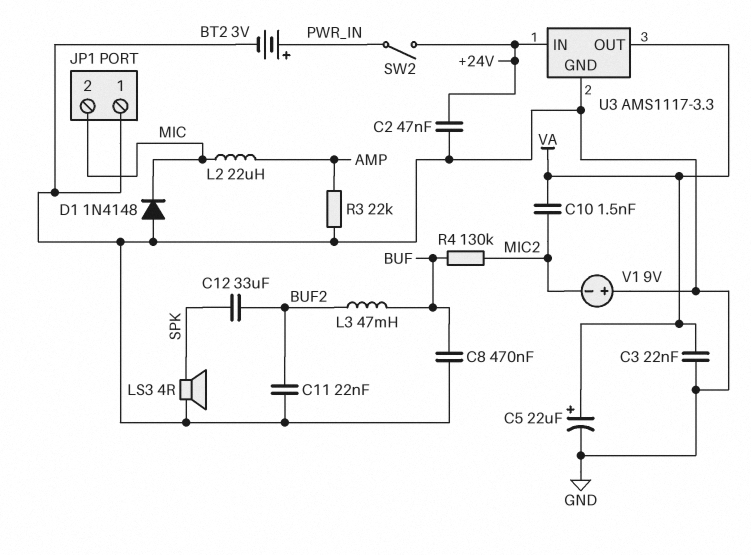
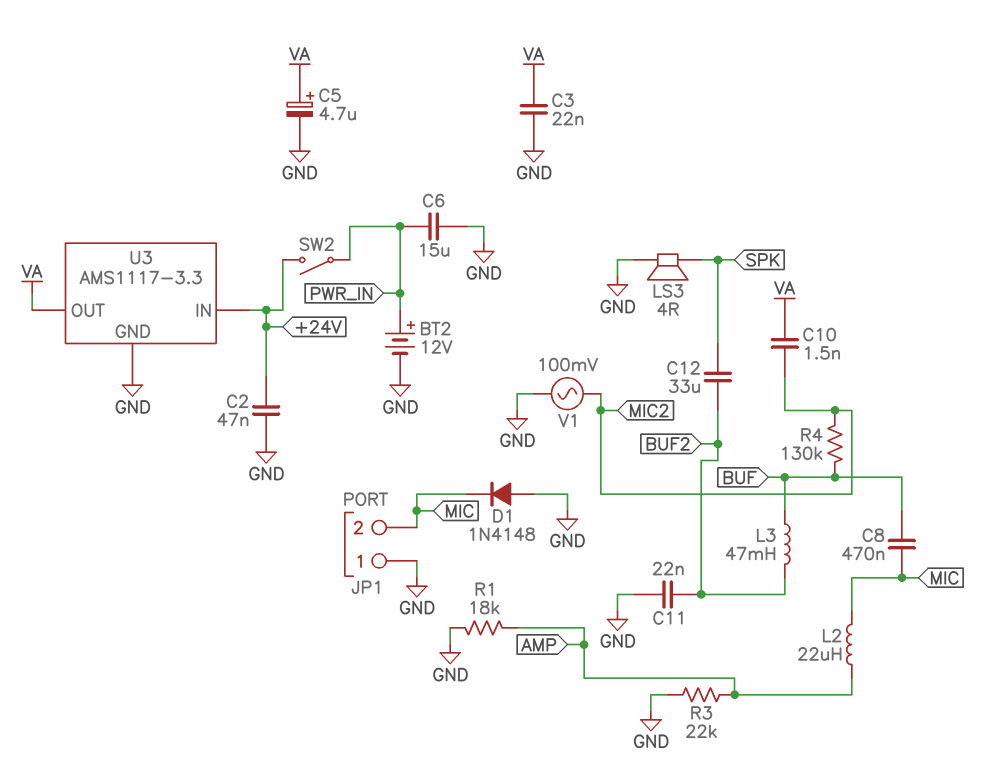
BT2: 3V (plus PWR_IN, minus GND) -> 12V (plus PWR_IN, minus GND)
C5: 22uF (plus VA, minus GND) -> 4.7uF (plus VA, minus GND)
C6: none -> 15uF (GND, PWR_IN)
C8: 470nF (BUF, GND) -> 470nF (BUF, MIC)
R1: none -> 18k (AMP, GND)
V1: 9V (plus GND, minus MIC2) -> AC 100mV (GND, MIC2)

